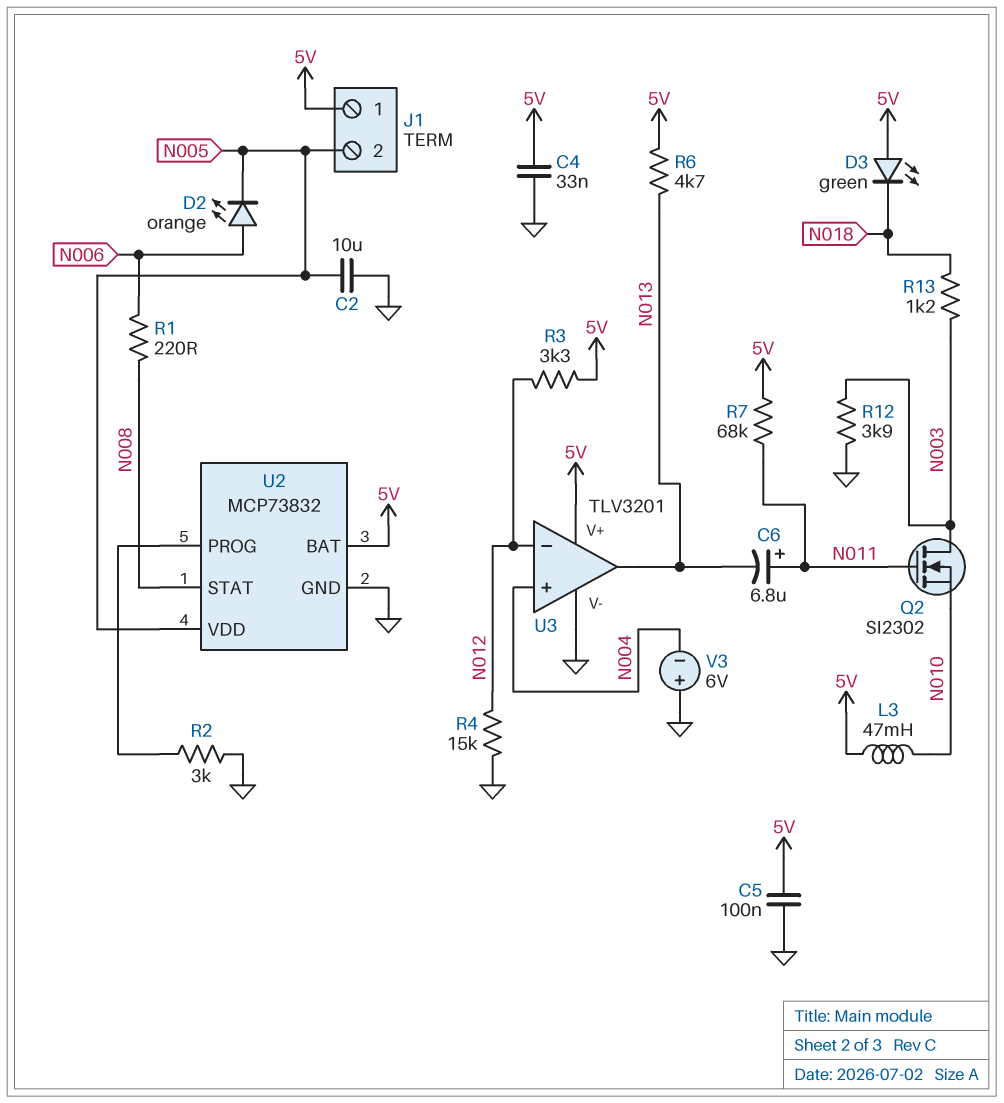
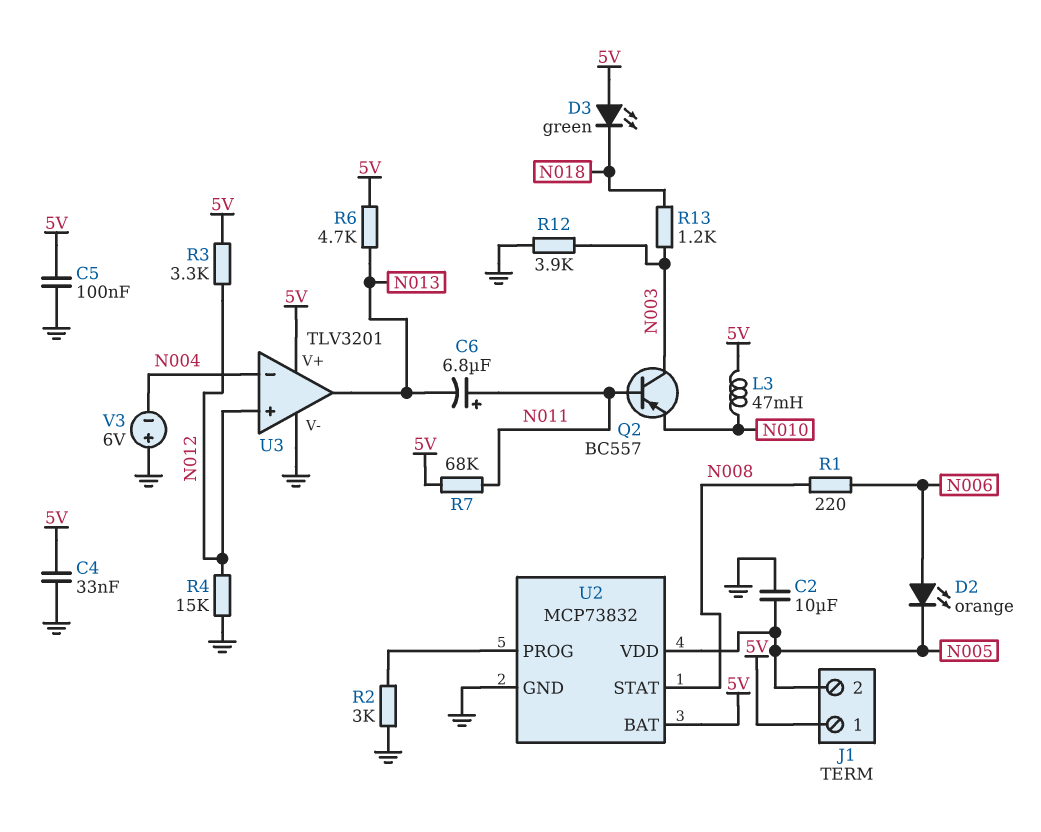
Q2: NMOS SI2302 (G N011, D N003, S N010) -> PNP BC557 (B N011, C N003, E N010)
U3 pin in+: N004 -> N012
U3 pin in-: N012 -> N004

